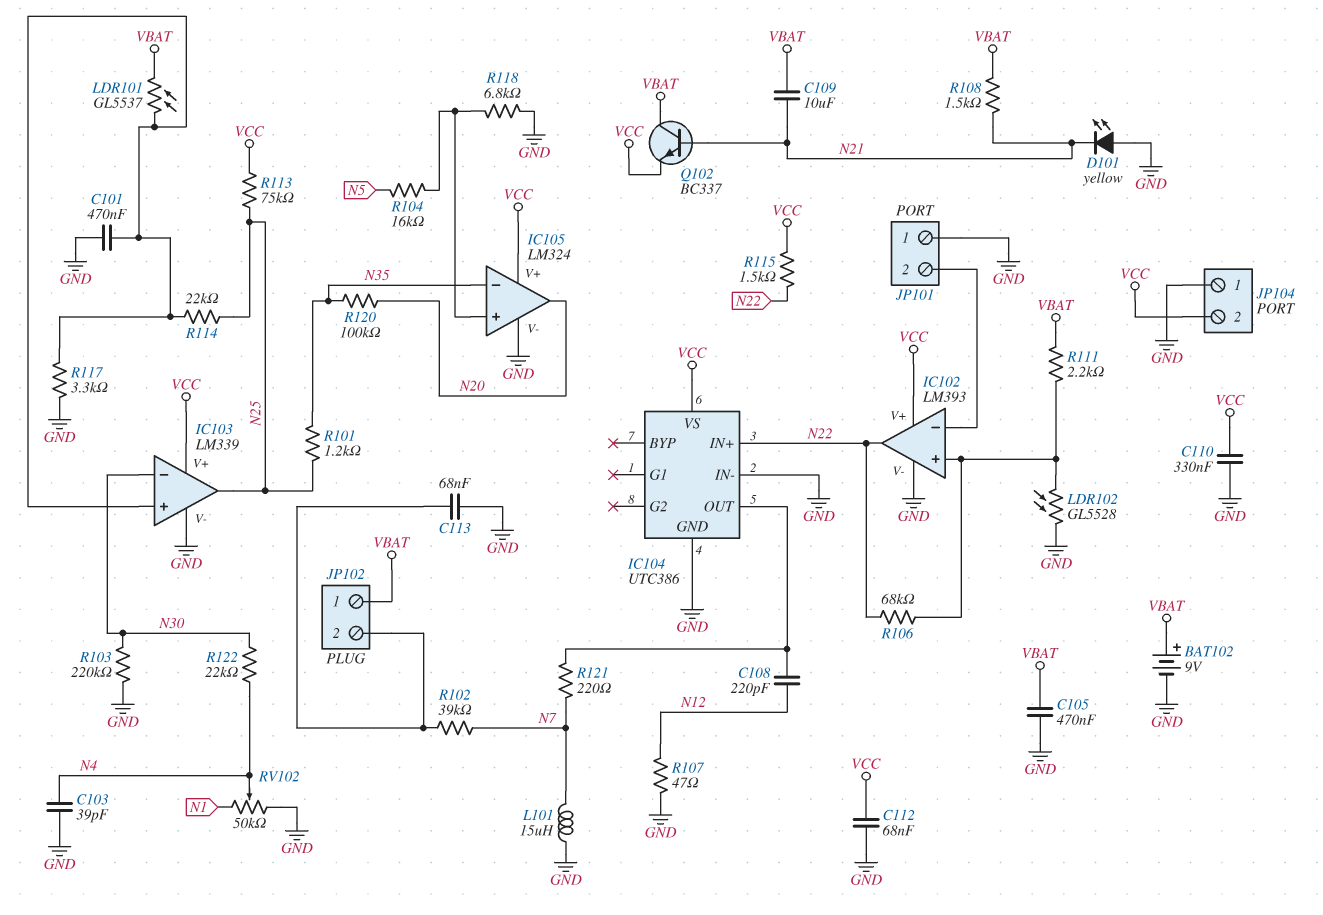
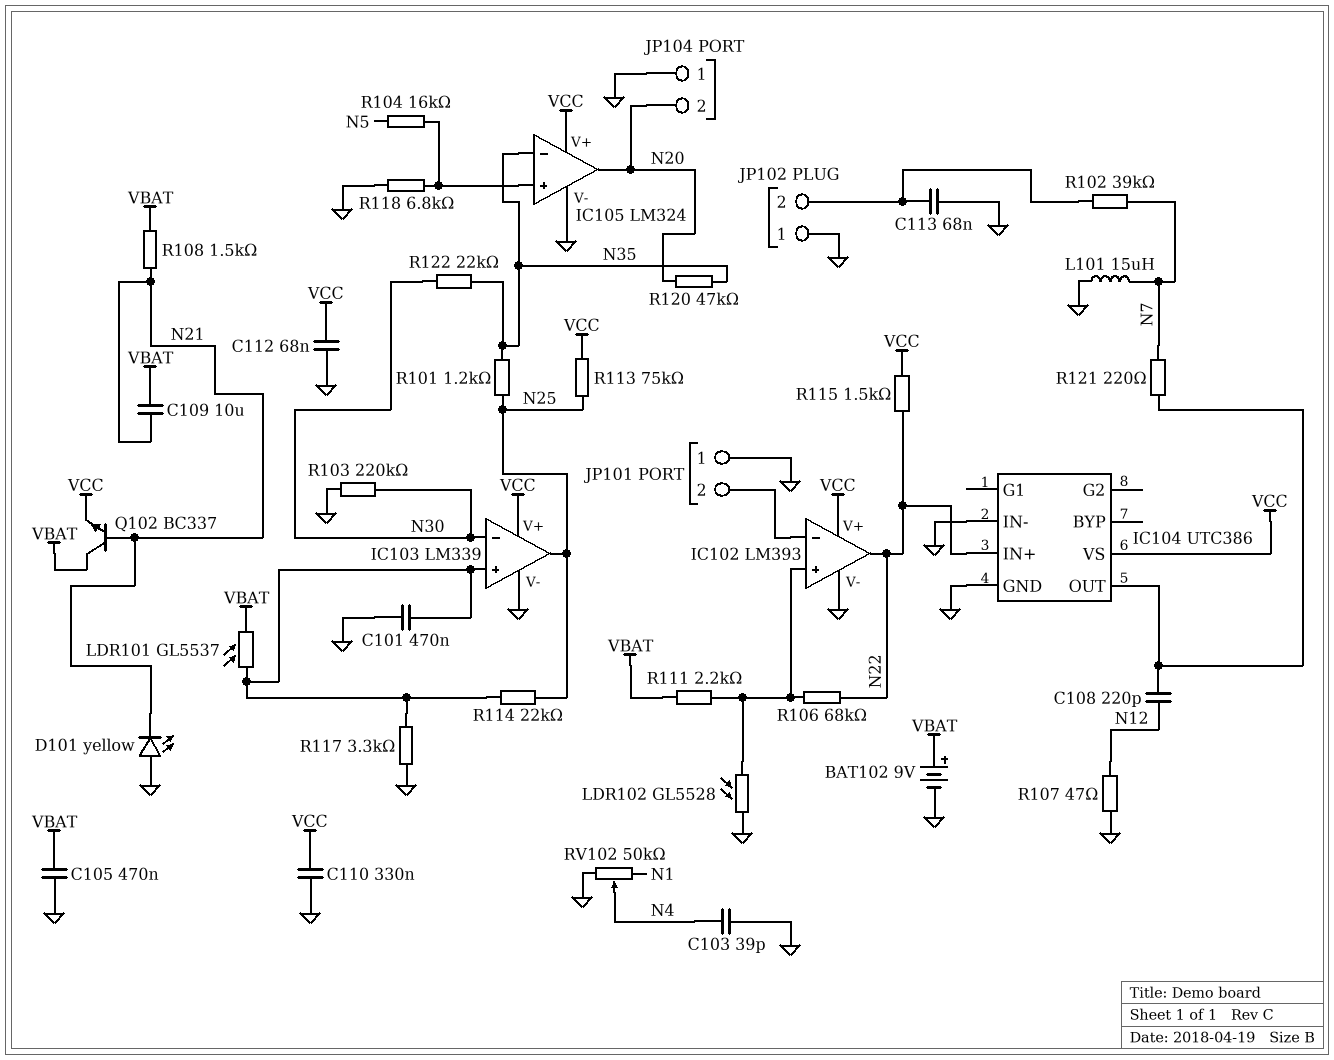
JP102 pin 1: VBAT -> GND
JP104 pin 2: VCC -> N20
R120: 100k (N20, N35) -> 47k (N20, N35)
R122: 22k (N4, N30) -> 22k (N30, N35)

